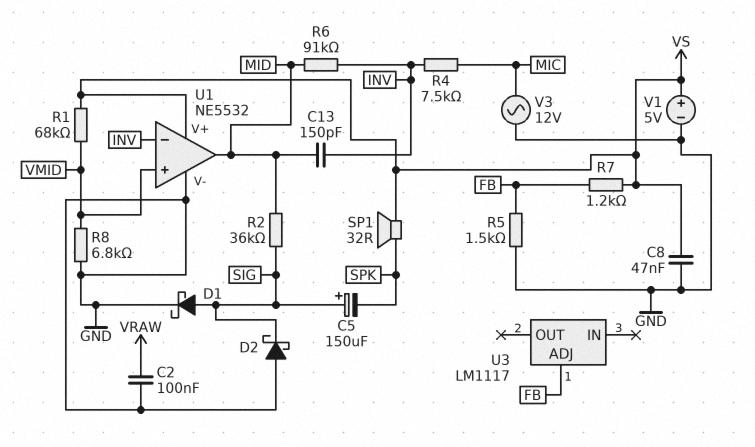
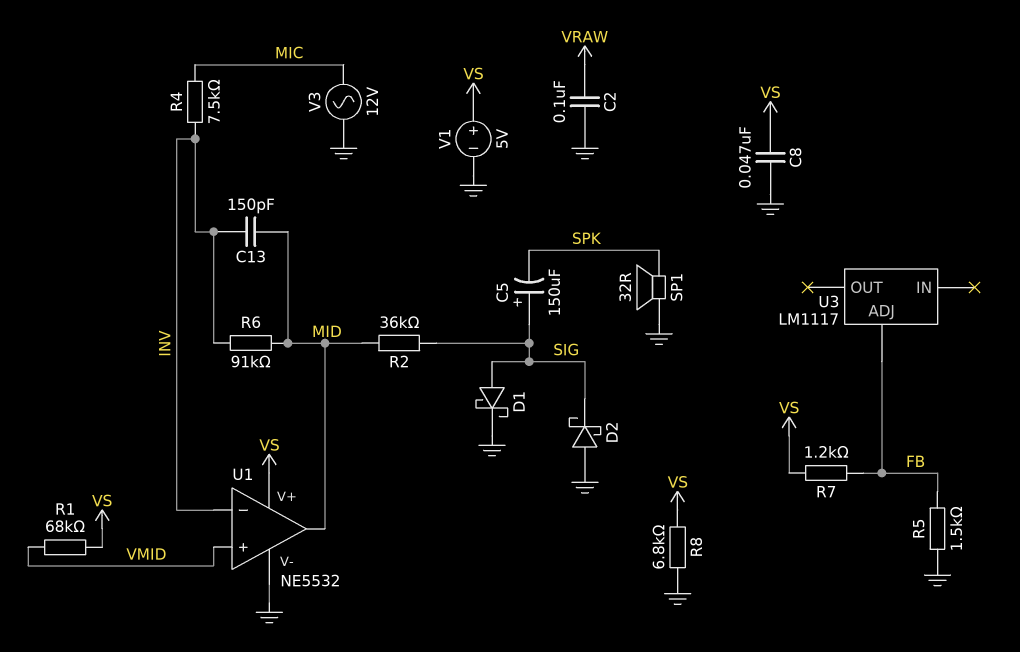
R8: 6.8k (GND, VMID) -> 6.8k (GND, VS)
SP1: speaker 32R (SPK, VS) -> speaker 32R (GND, SPK)

